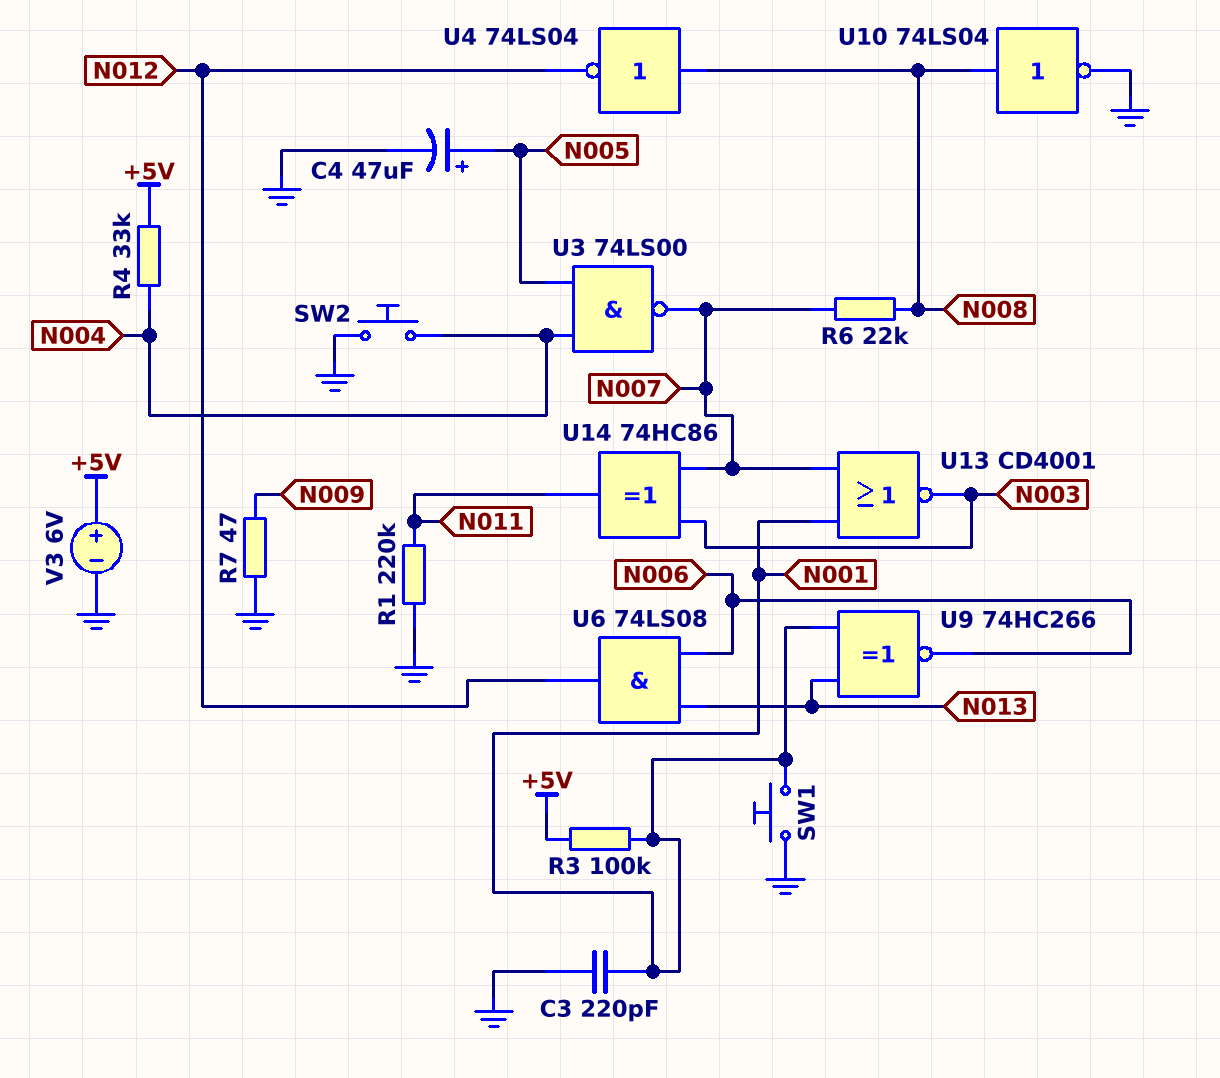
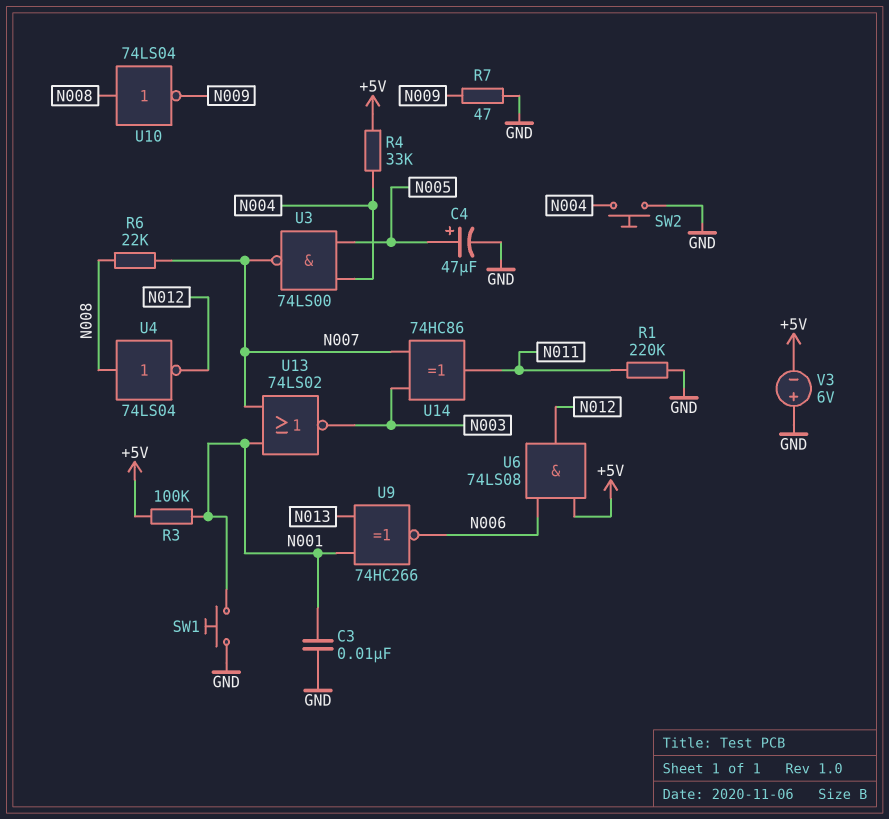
C3: 220pF (GND, N001) -> 10nF (GND, N001)
U6: AND 74LS08 (in N006, in N013, out N012) -> AND 74LS08 (in +5V, in N006, out N012)
U10: NOT 74LS04 (in N008, out GND) -> NOT 74LS04 (in N008, out N009)
U13: NOR CD4001 (in N001, in N007, out N003) -> NOR 74LS02 (in N001, in N007, out N003)
V3: 6V (plus +5V, minus GND) -> 6V (plus GND, minus +5V)

